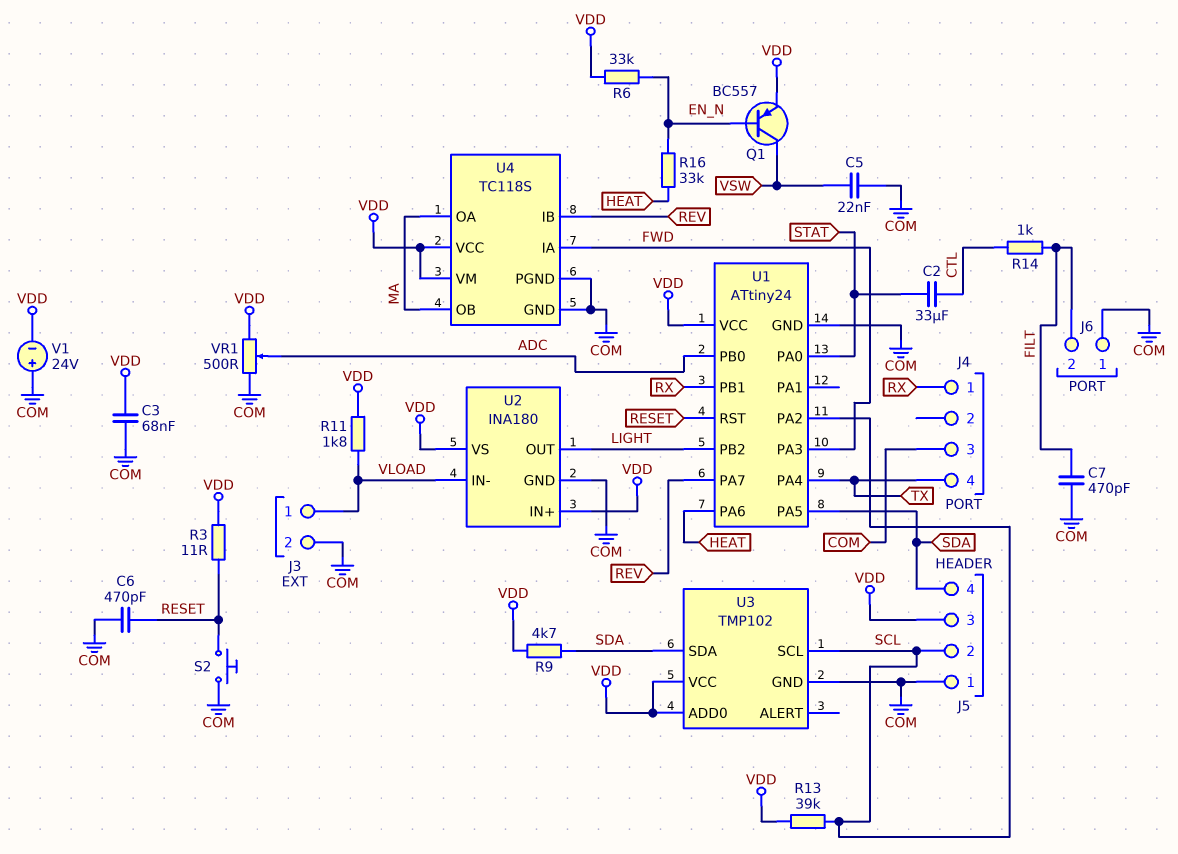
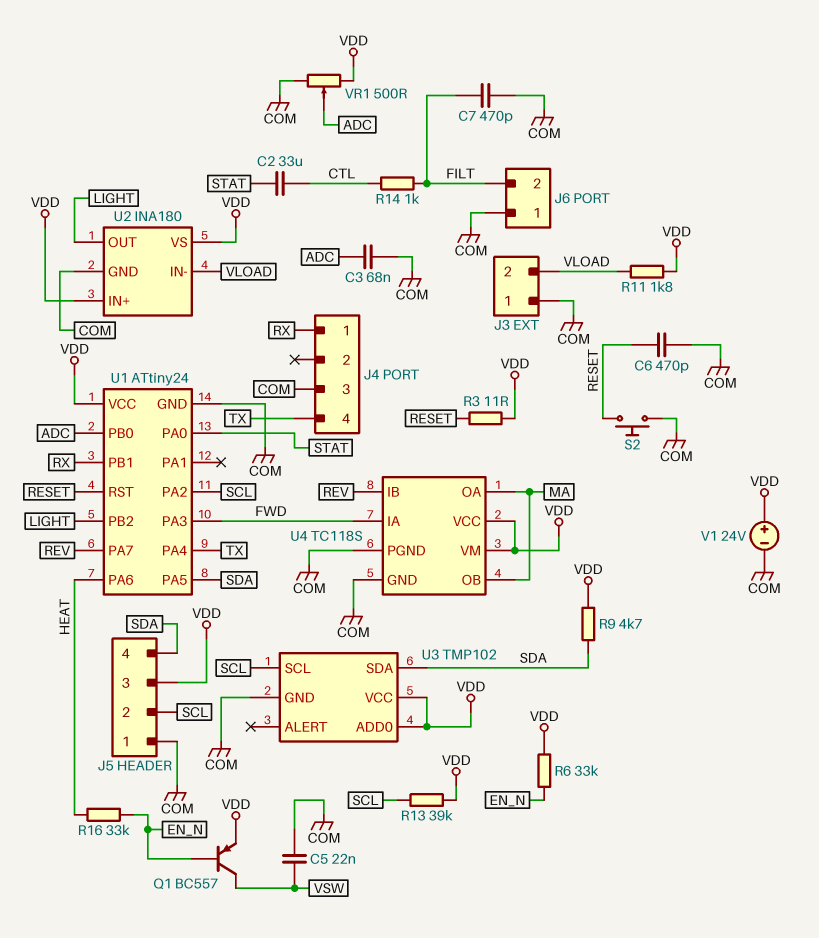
C3: 68nF (COM, VDD) -> 68nF (ADC, COM)
J3 pin 1: VLOAD -> COM
J3 pin 2: COM -> VLOAD
V1: 24V (plus COM, minus VDD) -> 24V (plus VDD, minus COM)

